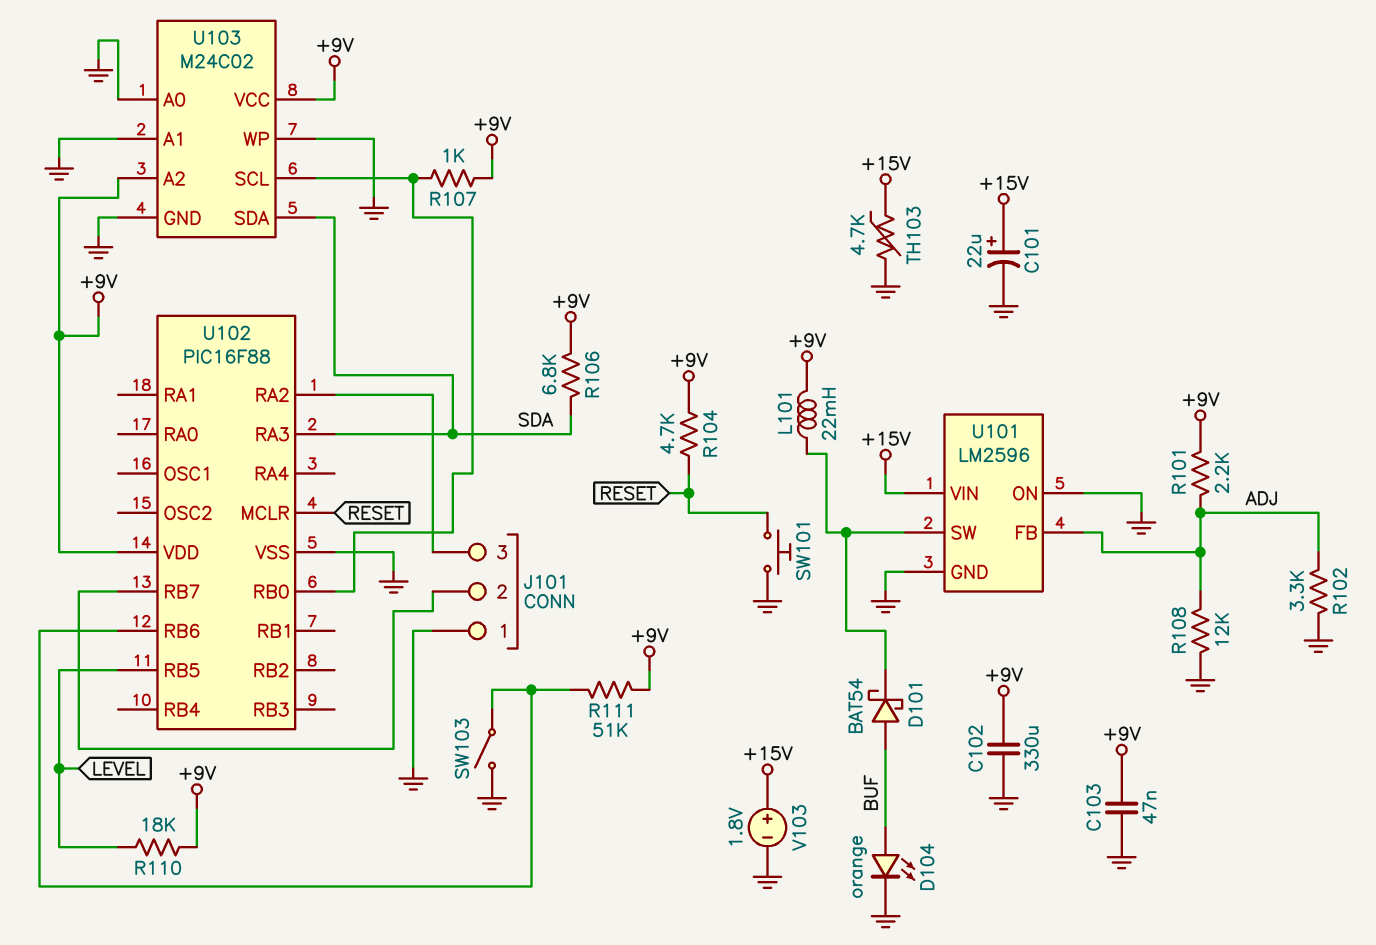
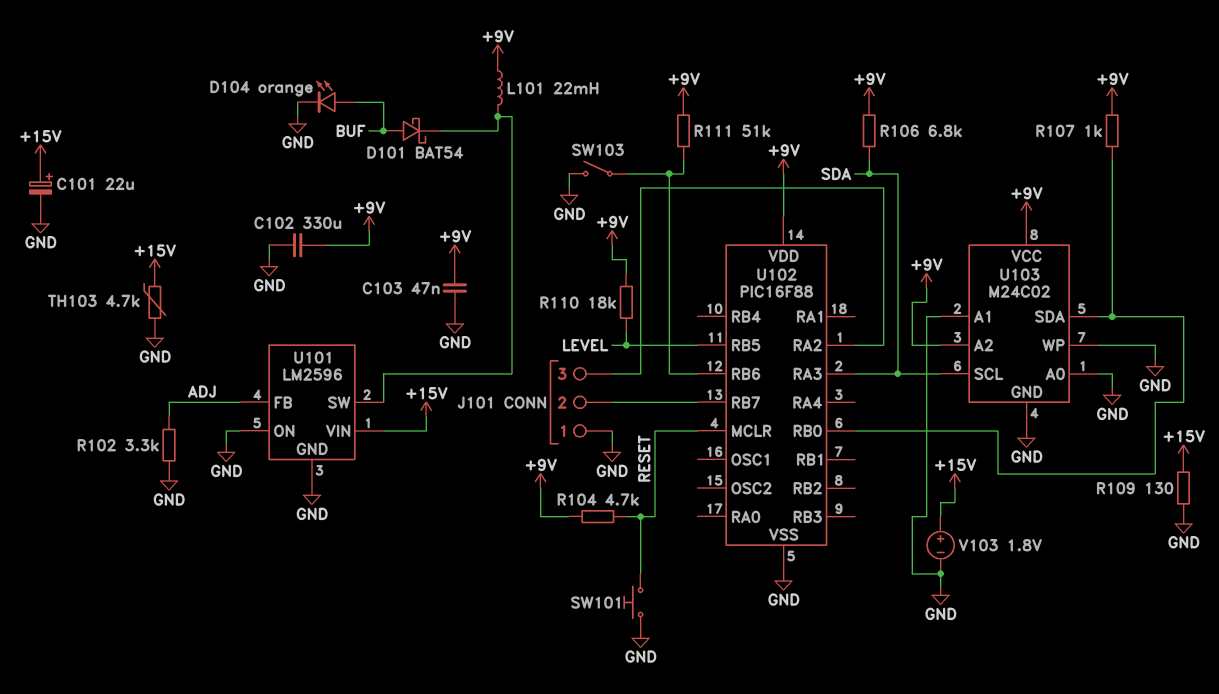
R101: 2.2k (+9V, ADJ) -> none
R108: 12k (ADJ, GND) -> none
R109: none -> 130 (+15V, GND)
U103 pin SCL: U102/RB0 -> SDA
U103 pin SDA: SDA -> U102/RB0

